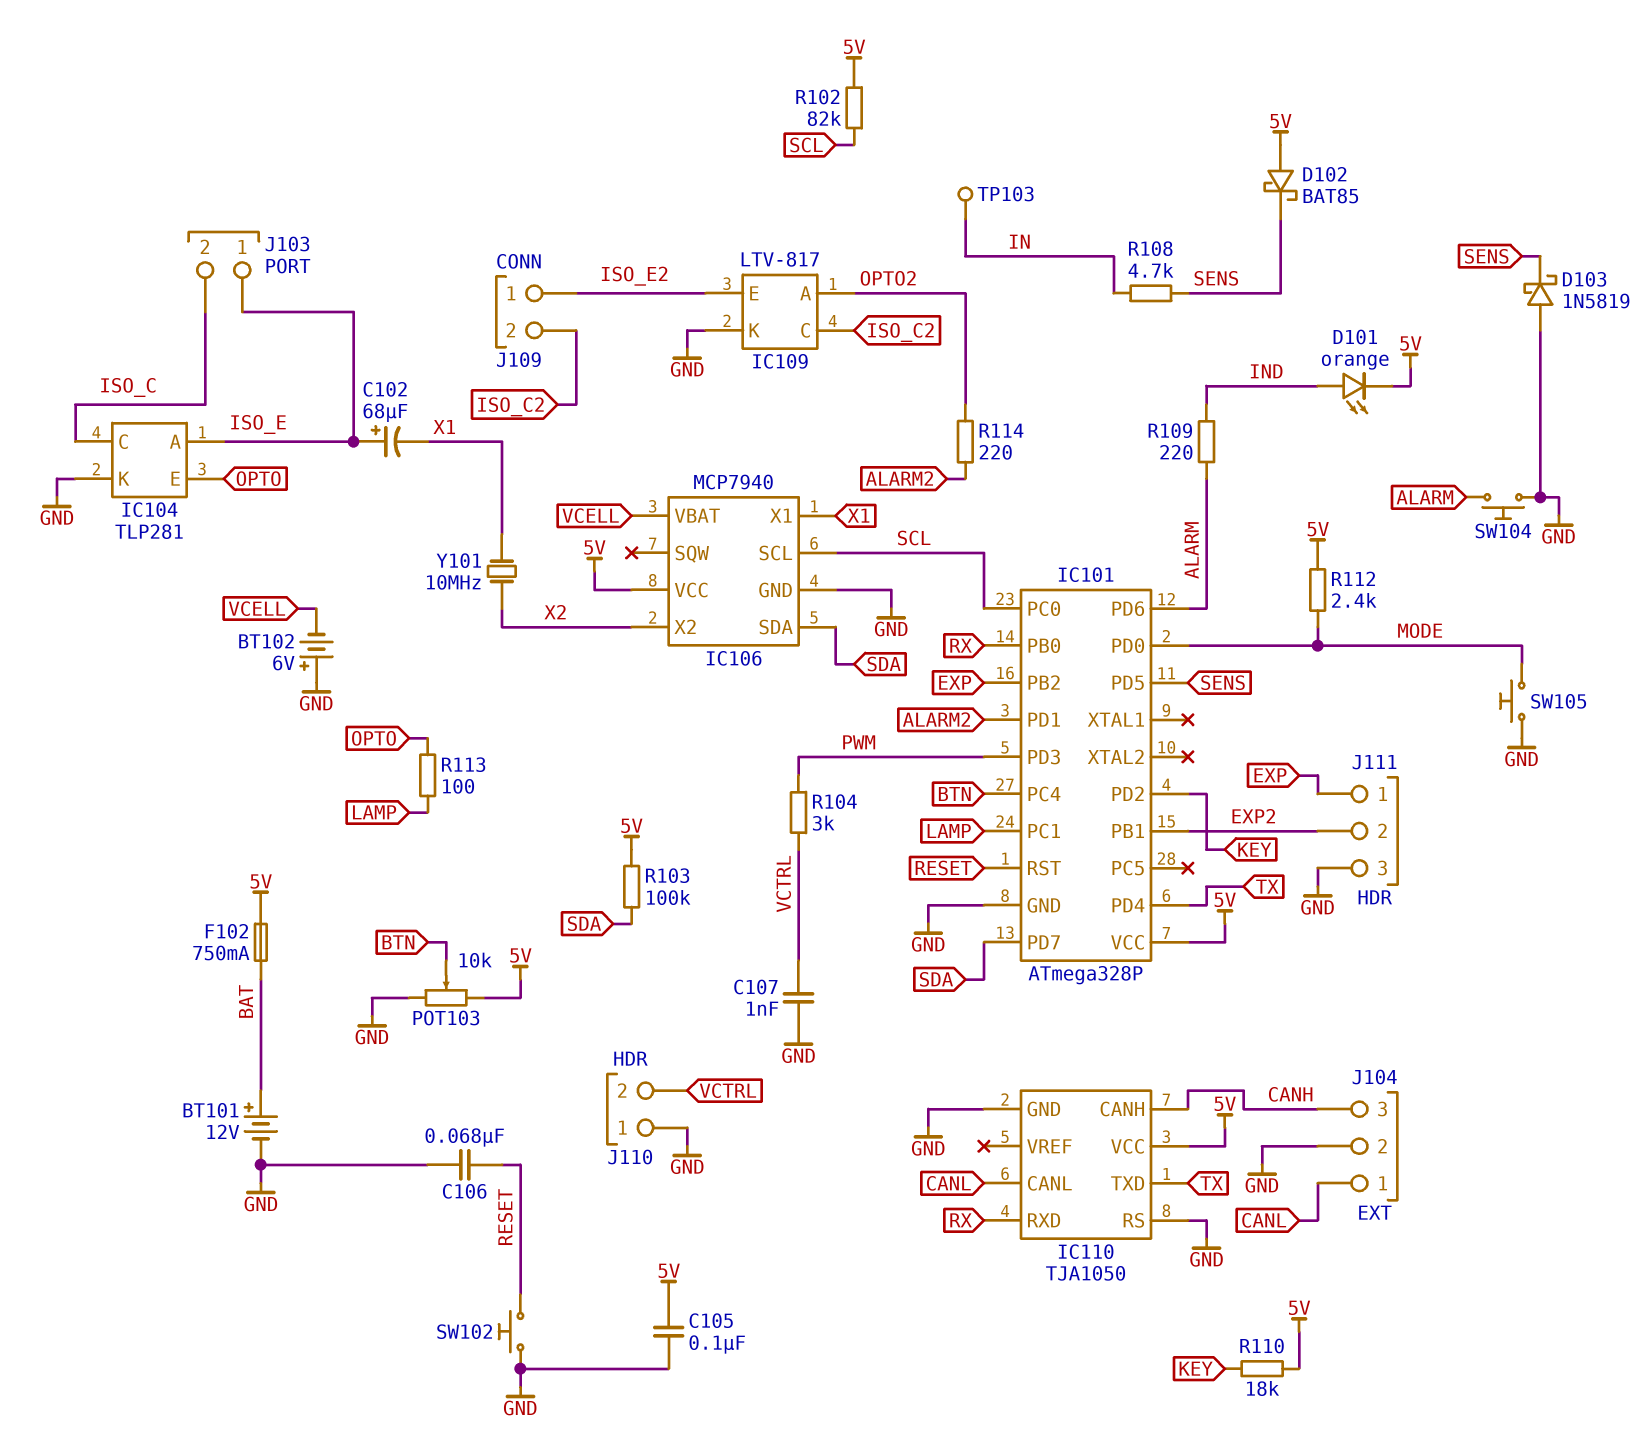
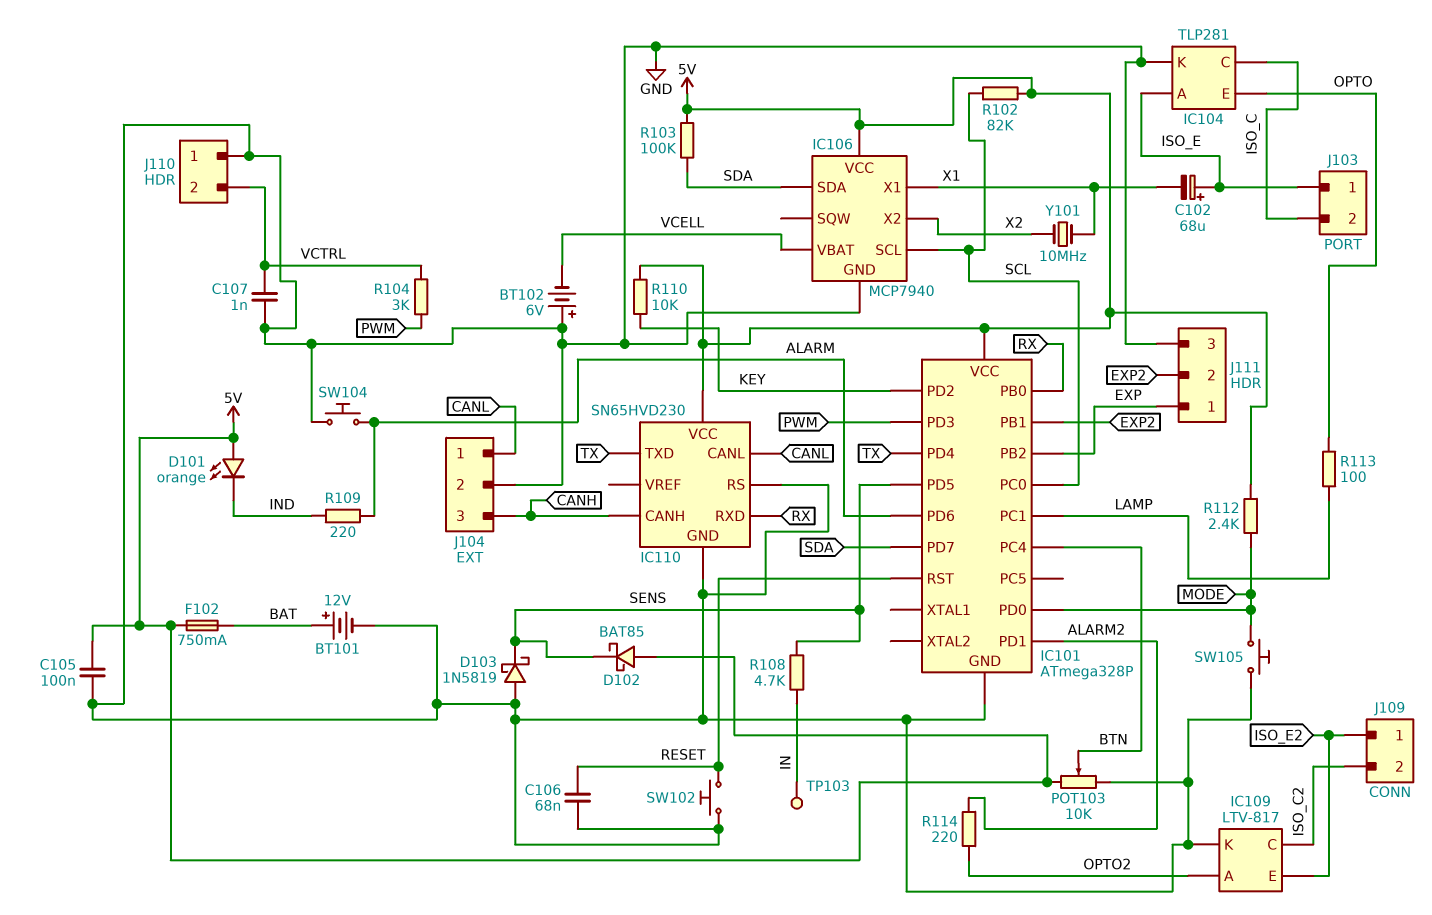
D101: LED orange (A IND, K 5V) -> LED orange (A 5V, K IND)
IC110: TJA1050 -> SN65HVD230
R110: 18k (5V, KEY) -> 10k (5V, KEY)

